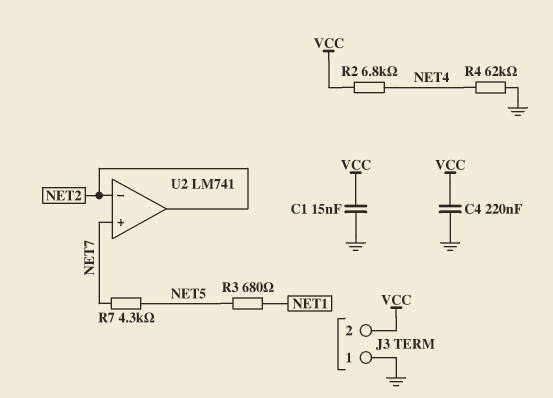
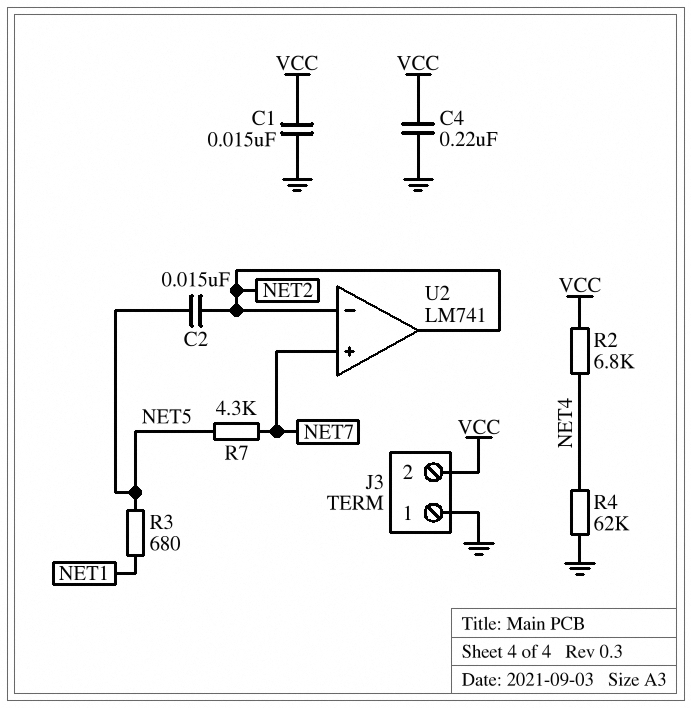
C2: none -> 15nF (NET2, NET5)

